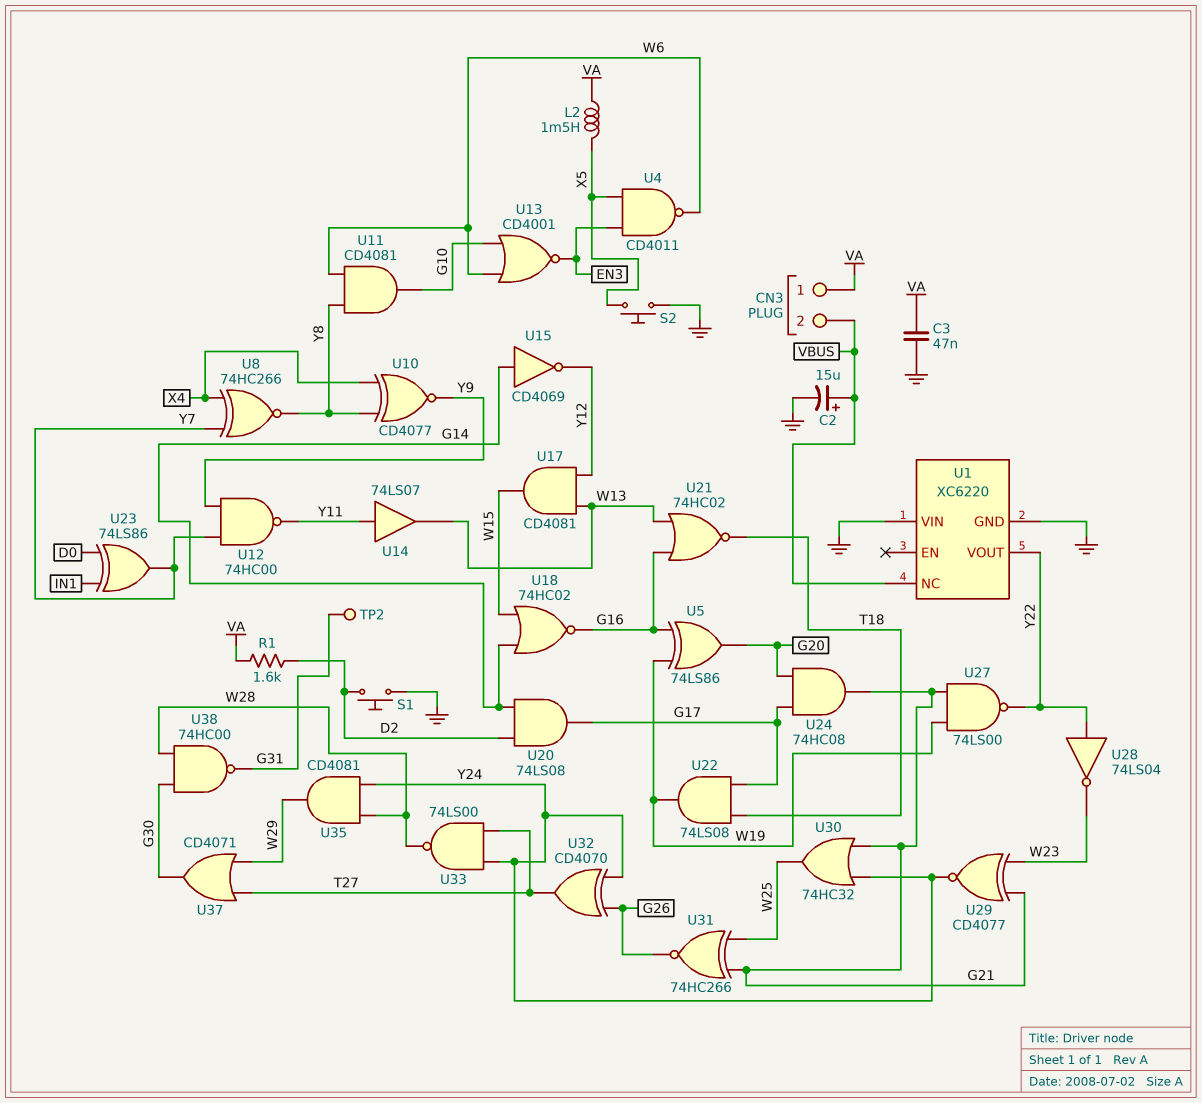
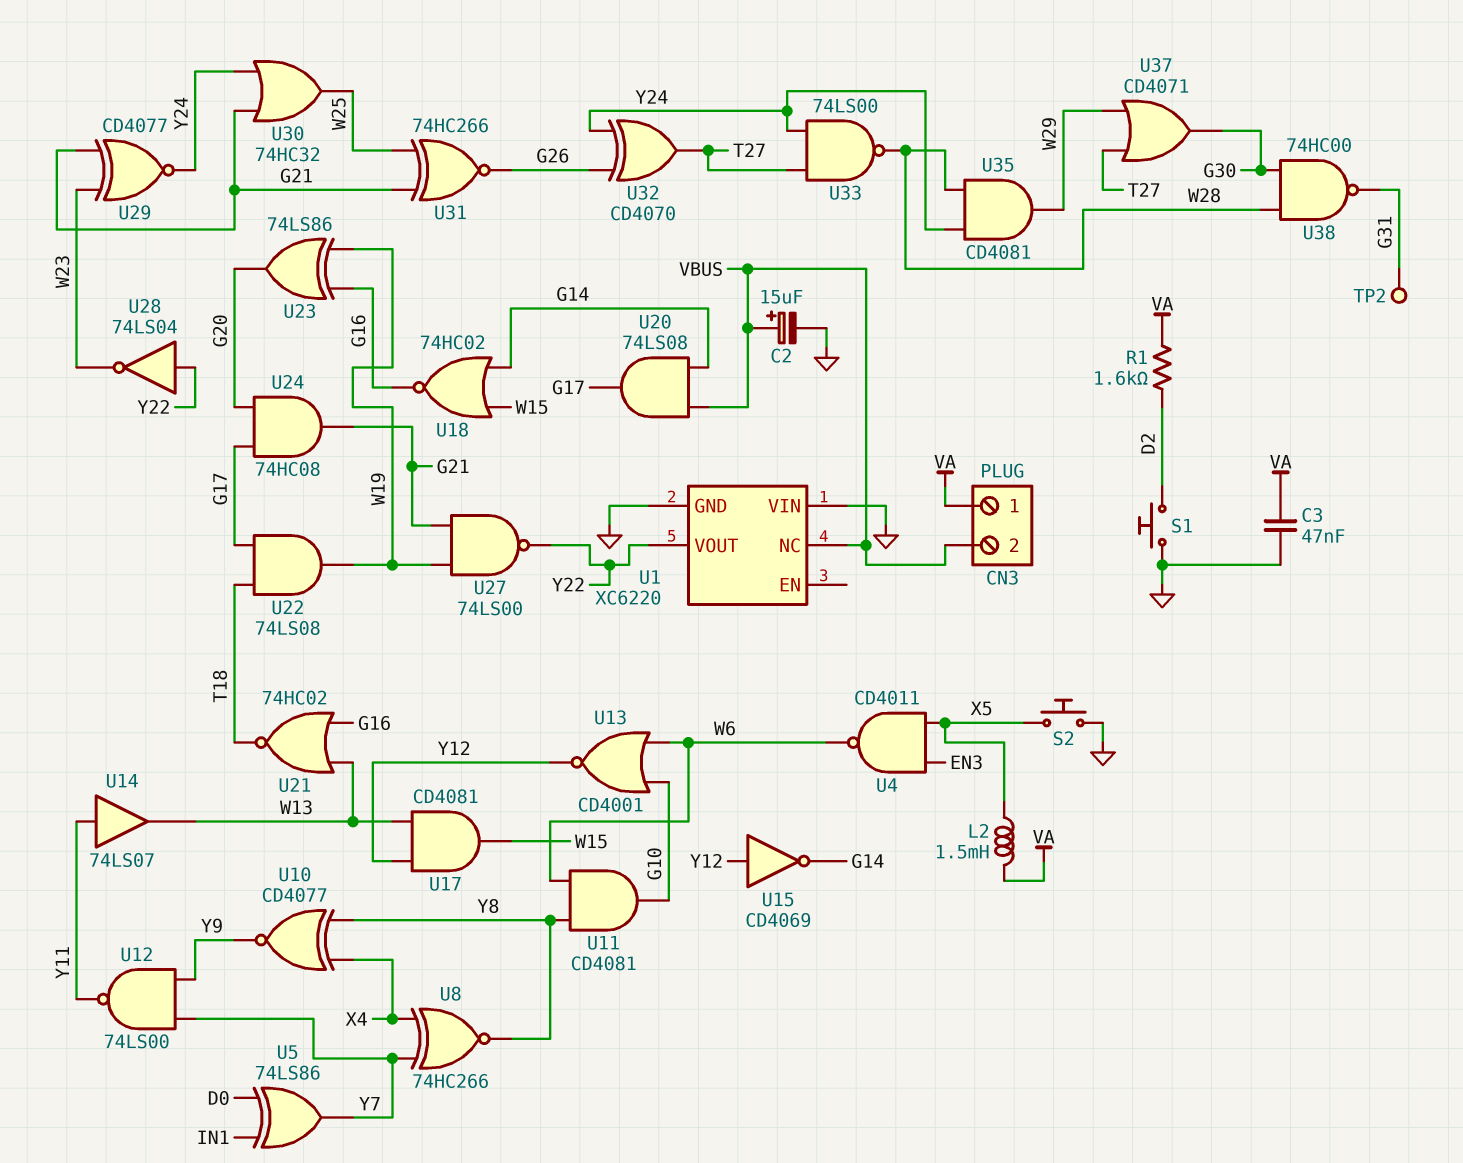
U5: XOR 74LS86 (in G16, in W19, out G20) -> XOR 74LS86 (in D0, in IN1, out Y7)
U12: NAND 74HC00 (in Y7, in Y9, out Y11) -> NAND 74LS00 (in Y7, in Y9, out Y11)
U13: NOR CD4001 (in G10, in W6, out EN3) -> NOR CD4001 (in G10, in W6, out Y12)
U15: NOT CD4069 (in G14, out Y12) -> NOT CD4069 (in Y12, out G14)
U20: AND 74LS08 (in D2, in G14, out G17) -> AND 74LS08 (in G14, in VBUS, out G17)
U23: XOR 74LS86 (in D0, in IN1, out Y7) -> XOR 74LS86 (in G16, in W19, out G20)

